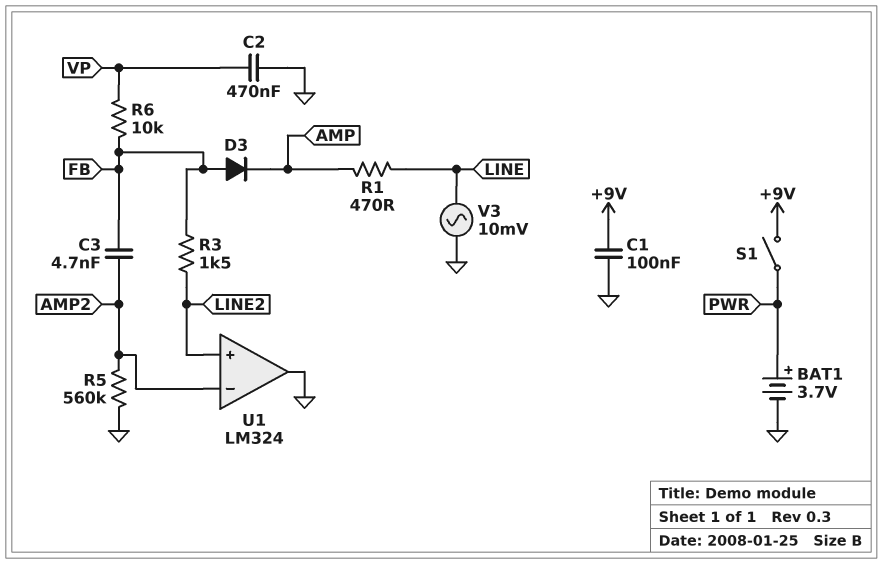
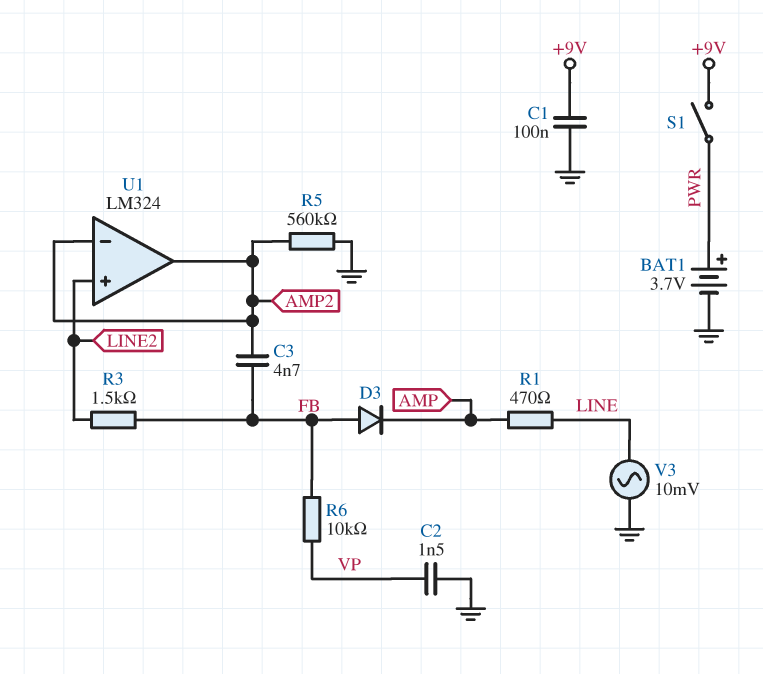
C2: 470nF (GND, VP) -> 1.5nF (GND, VP)
U1 pin out: GND -> AMP2

